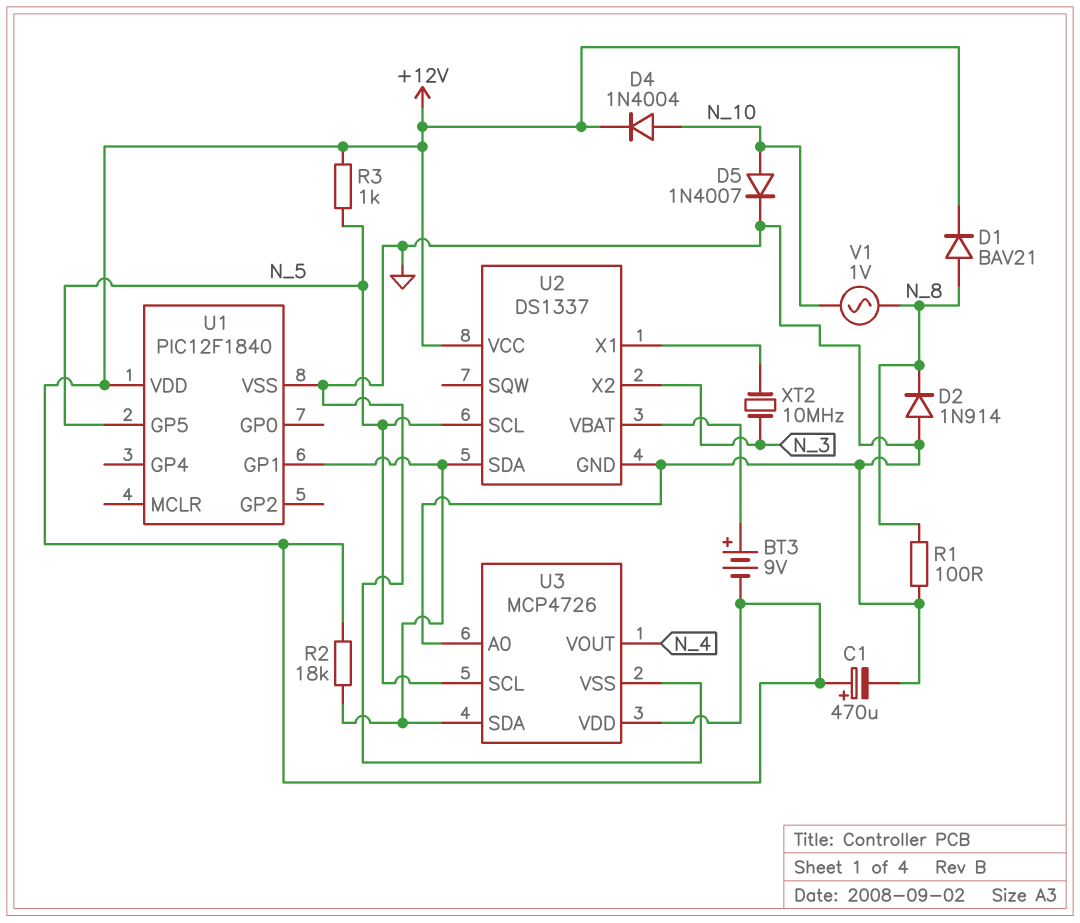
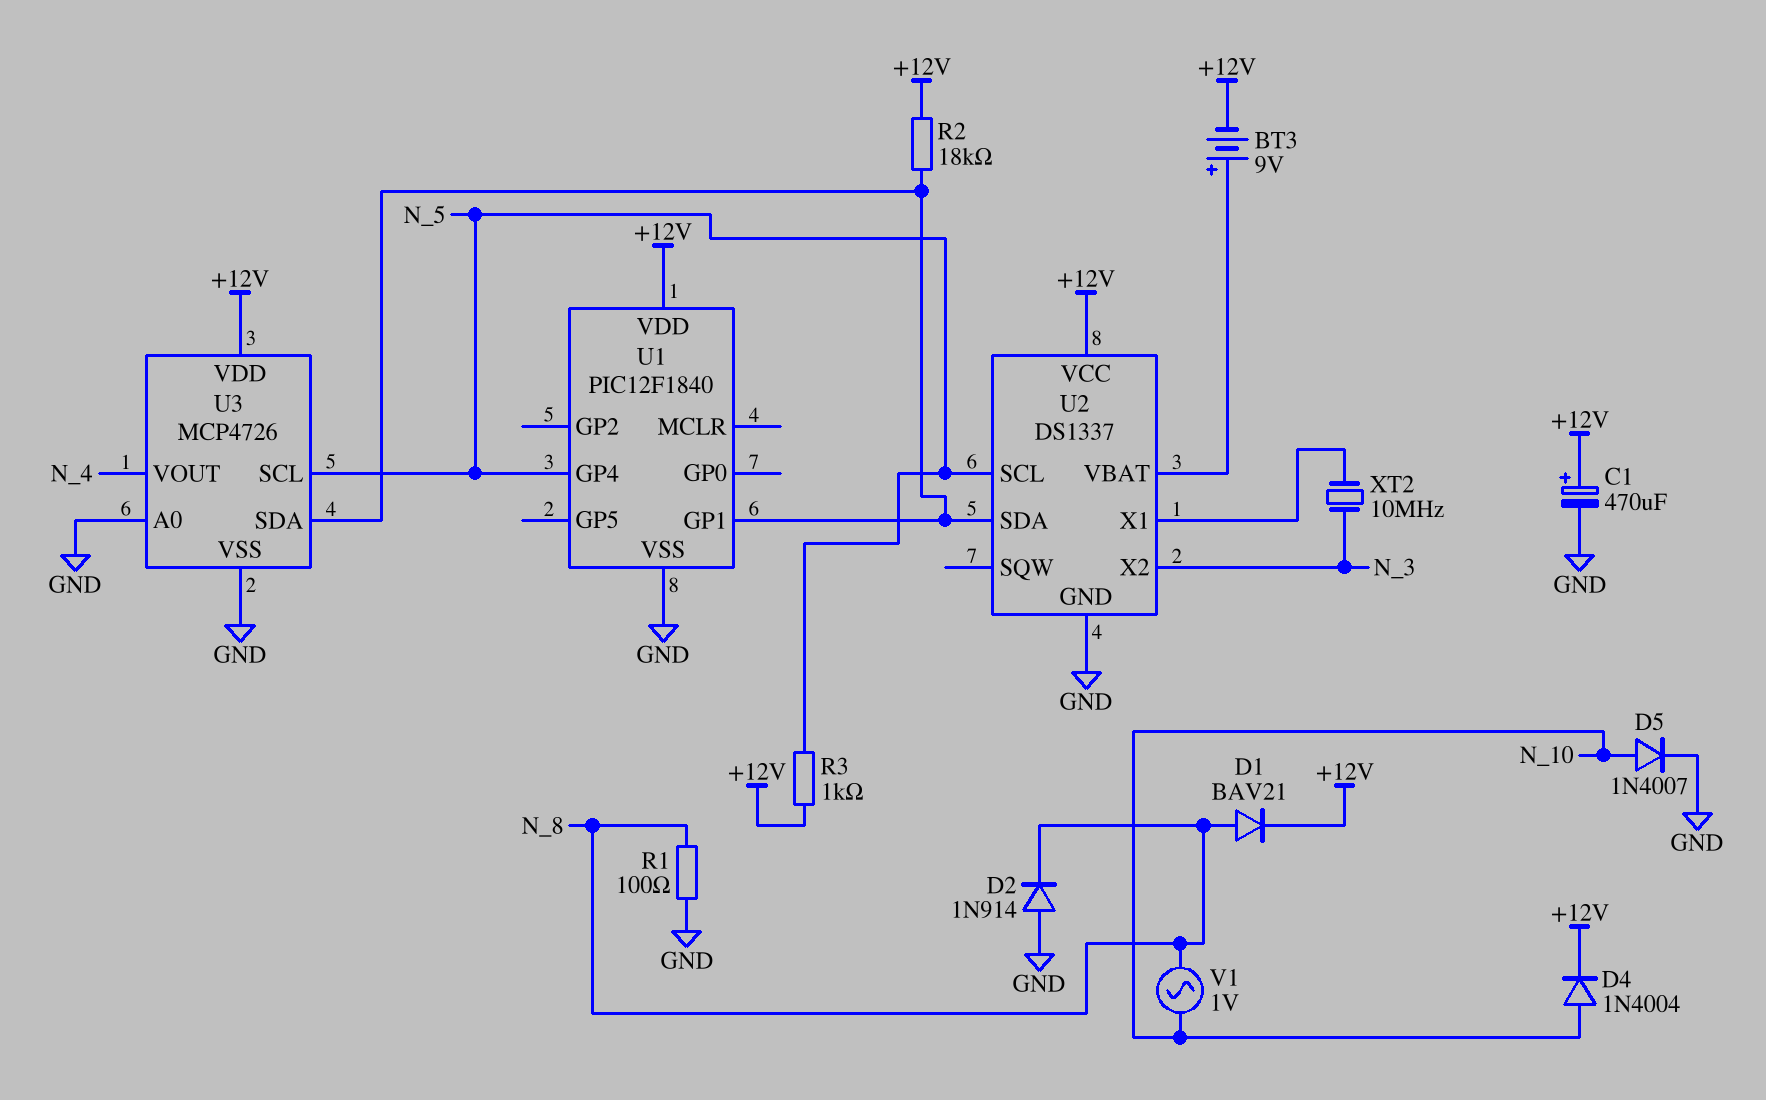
U1 pin GP4: none -> N_5
U1 pin GP5: N_5 -> none

